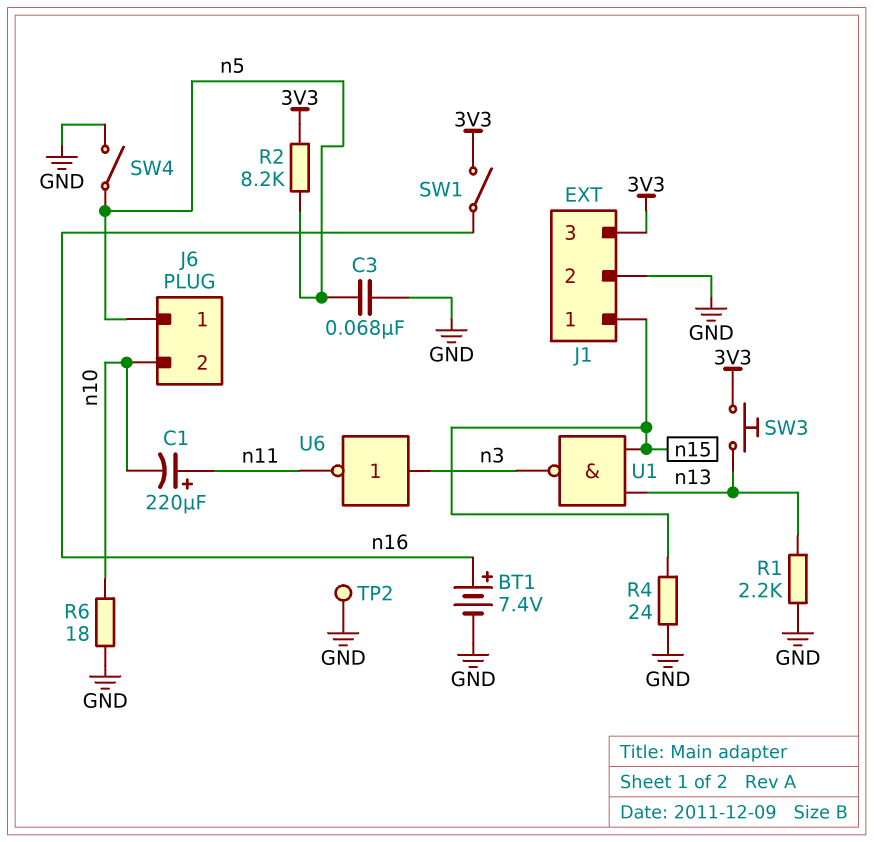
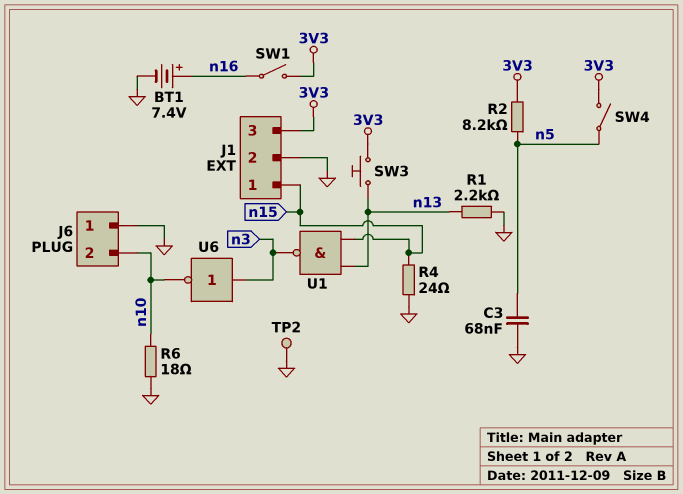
C1: 220uF (plus n11, minus n10) -> none
J6 pin 1: n5 -> GND
SW4: switch (GND, n5) -> switch (3V3, n5)
U6: NOT (in n3, out n11) -> NOT (in n3, out n10)

